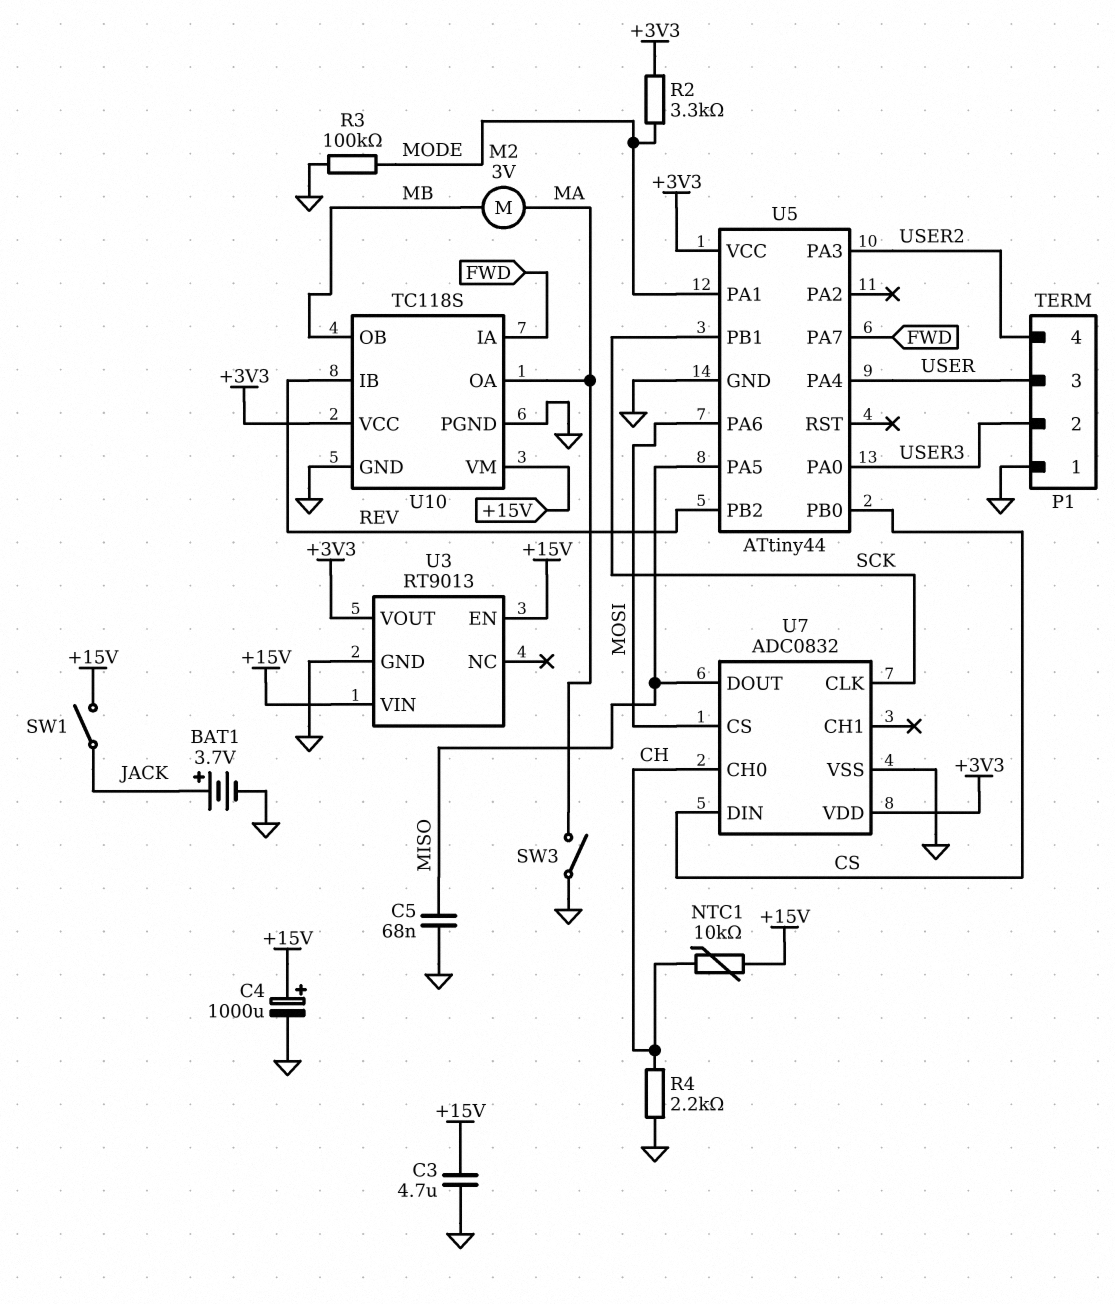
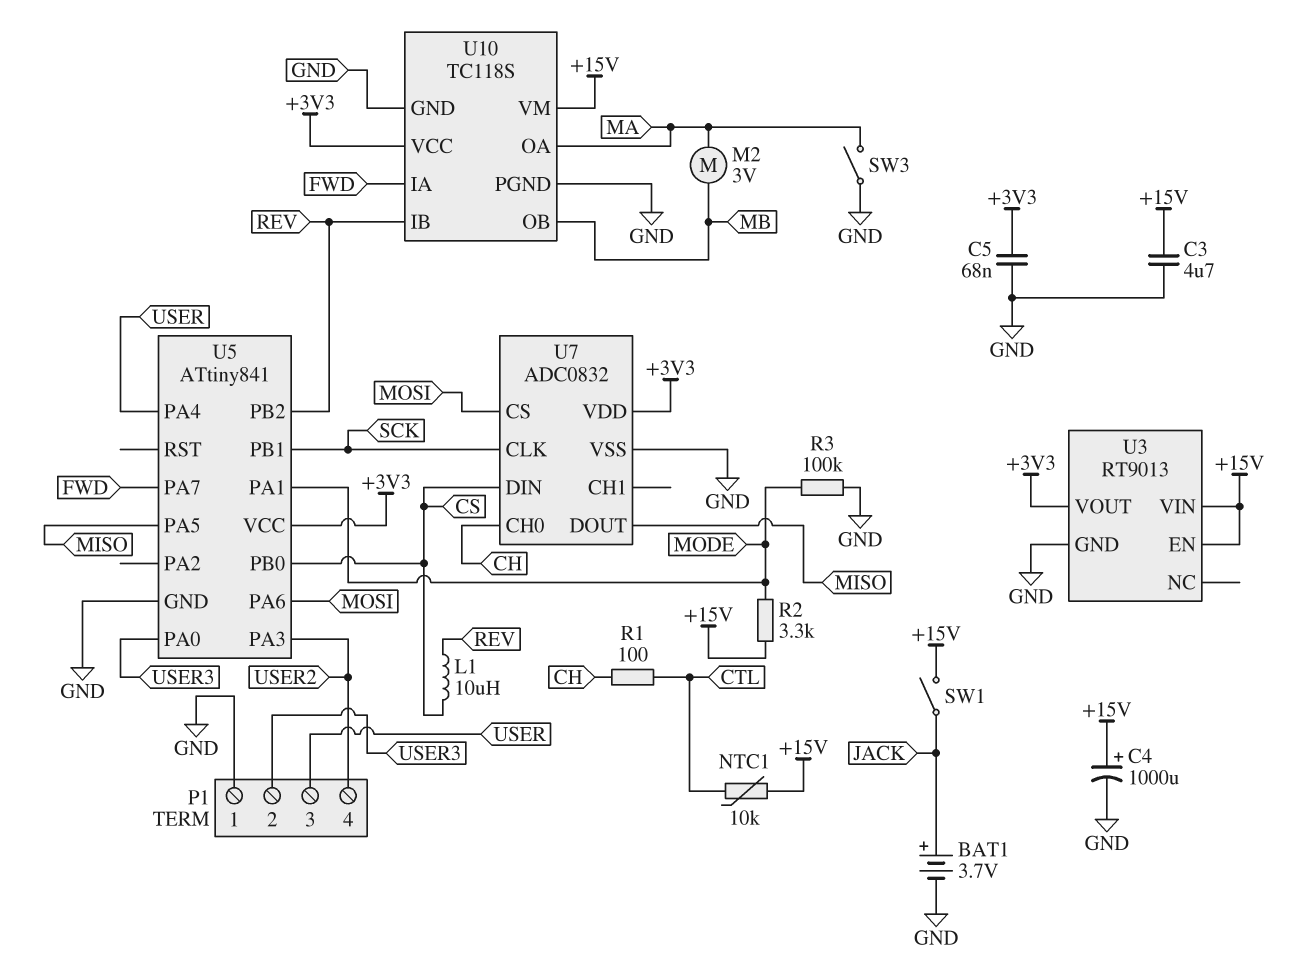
C5: 68nF (GND, MISO) -> 68nF (+3V3, GND)
L1: none -> 10uH (CS, REV)
NTC1: 10k (+15V, CH) -> 10k (+15V, CTL)
R1: none -> 100 (CH, CTL)
R2: 3.3k (+3V3, MODE) -> 3.3k (+15V, MODE)
R4: 2.2k (CH, GND) -> none
U5: ATtiny44 -> ATtiny841

